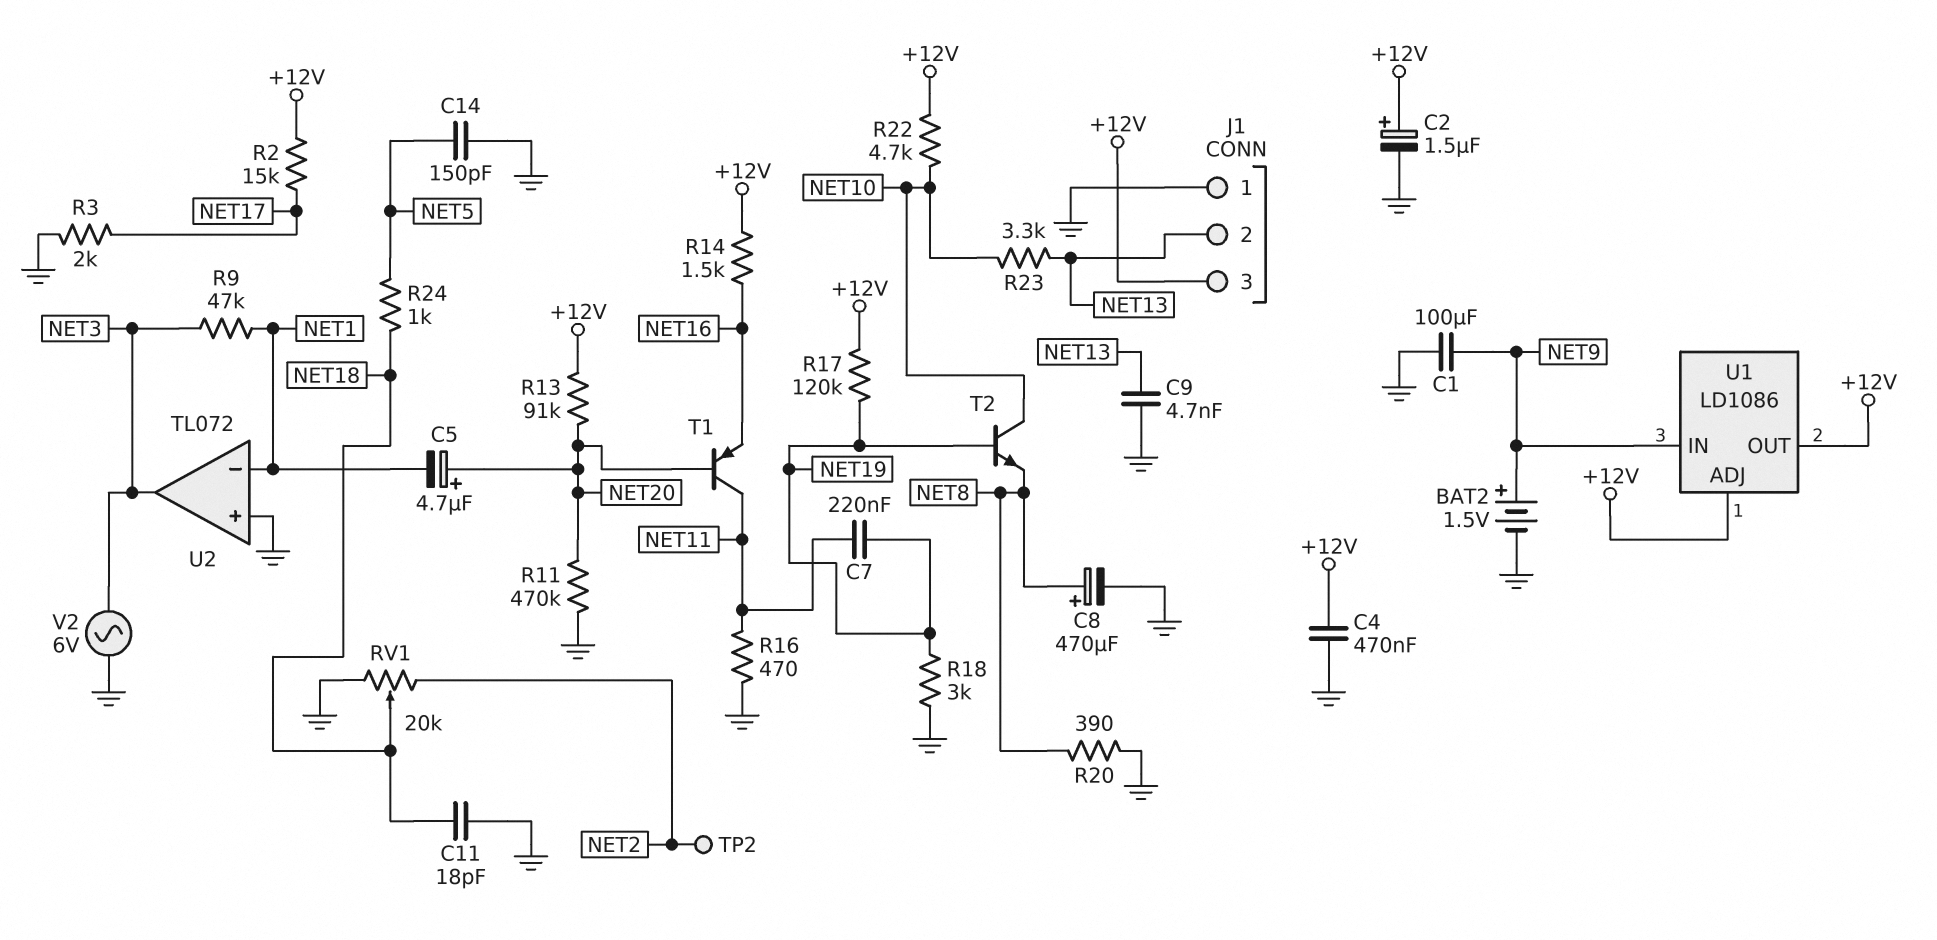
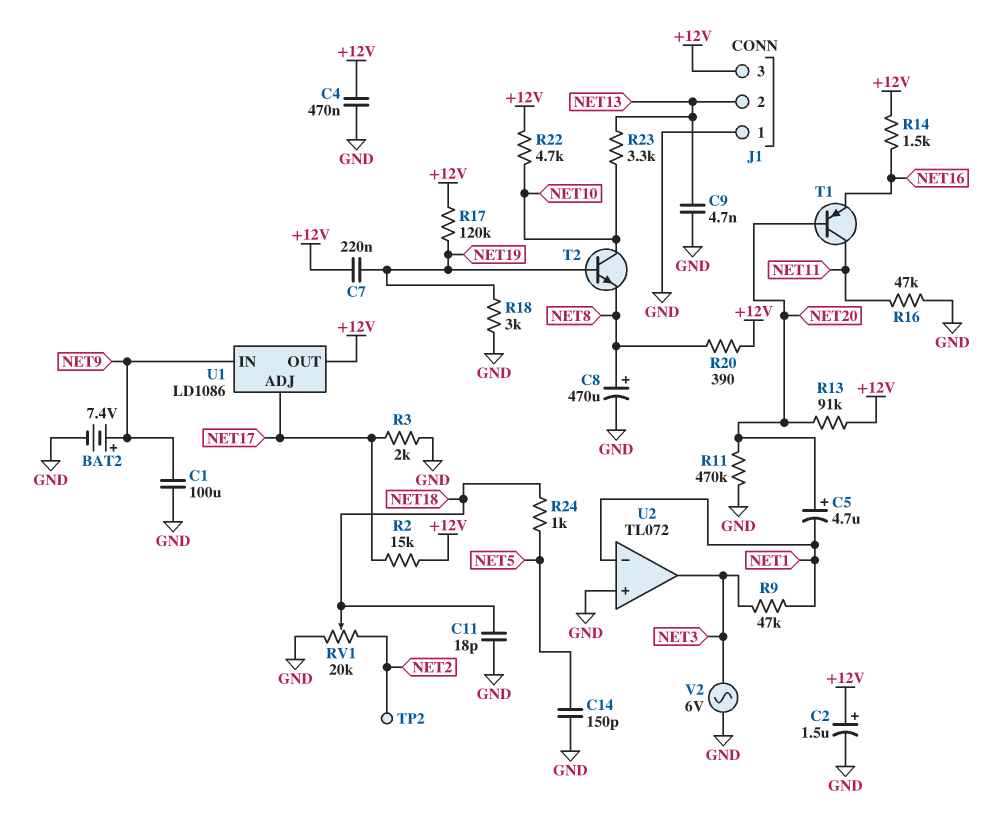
BAT2: 1.5V (plus NET9, minus GND) -> 7.4V (plus NET9, minus GND)
C7: 220nF (NET11, NET19) -> 220nF (+12V, NET19)
R16: 470 (GND, NET11) -> 47k (GND, NET11)
R20: 390 (GND, NET8) -> 390 (+12V, NET8)
U1 pin ADJ: +12V -> NET17

